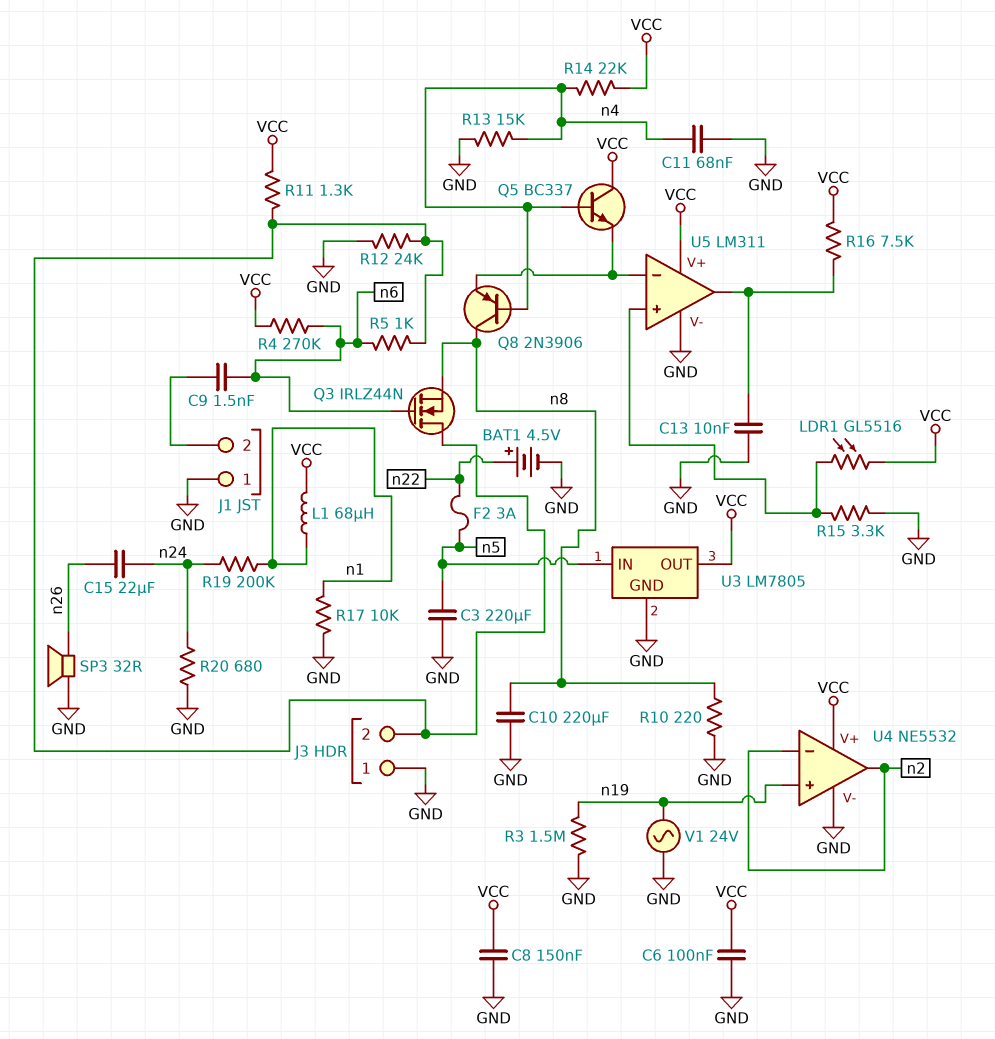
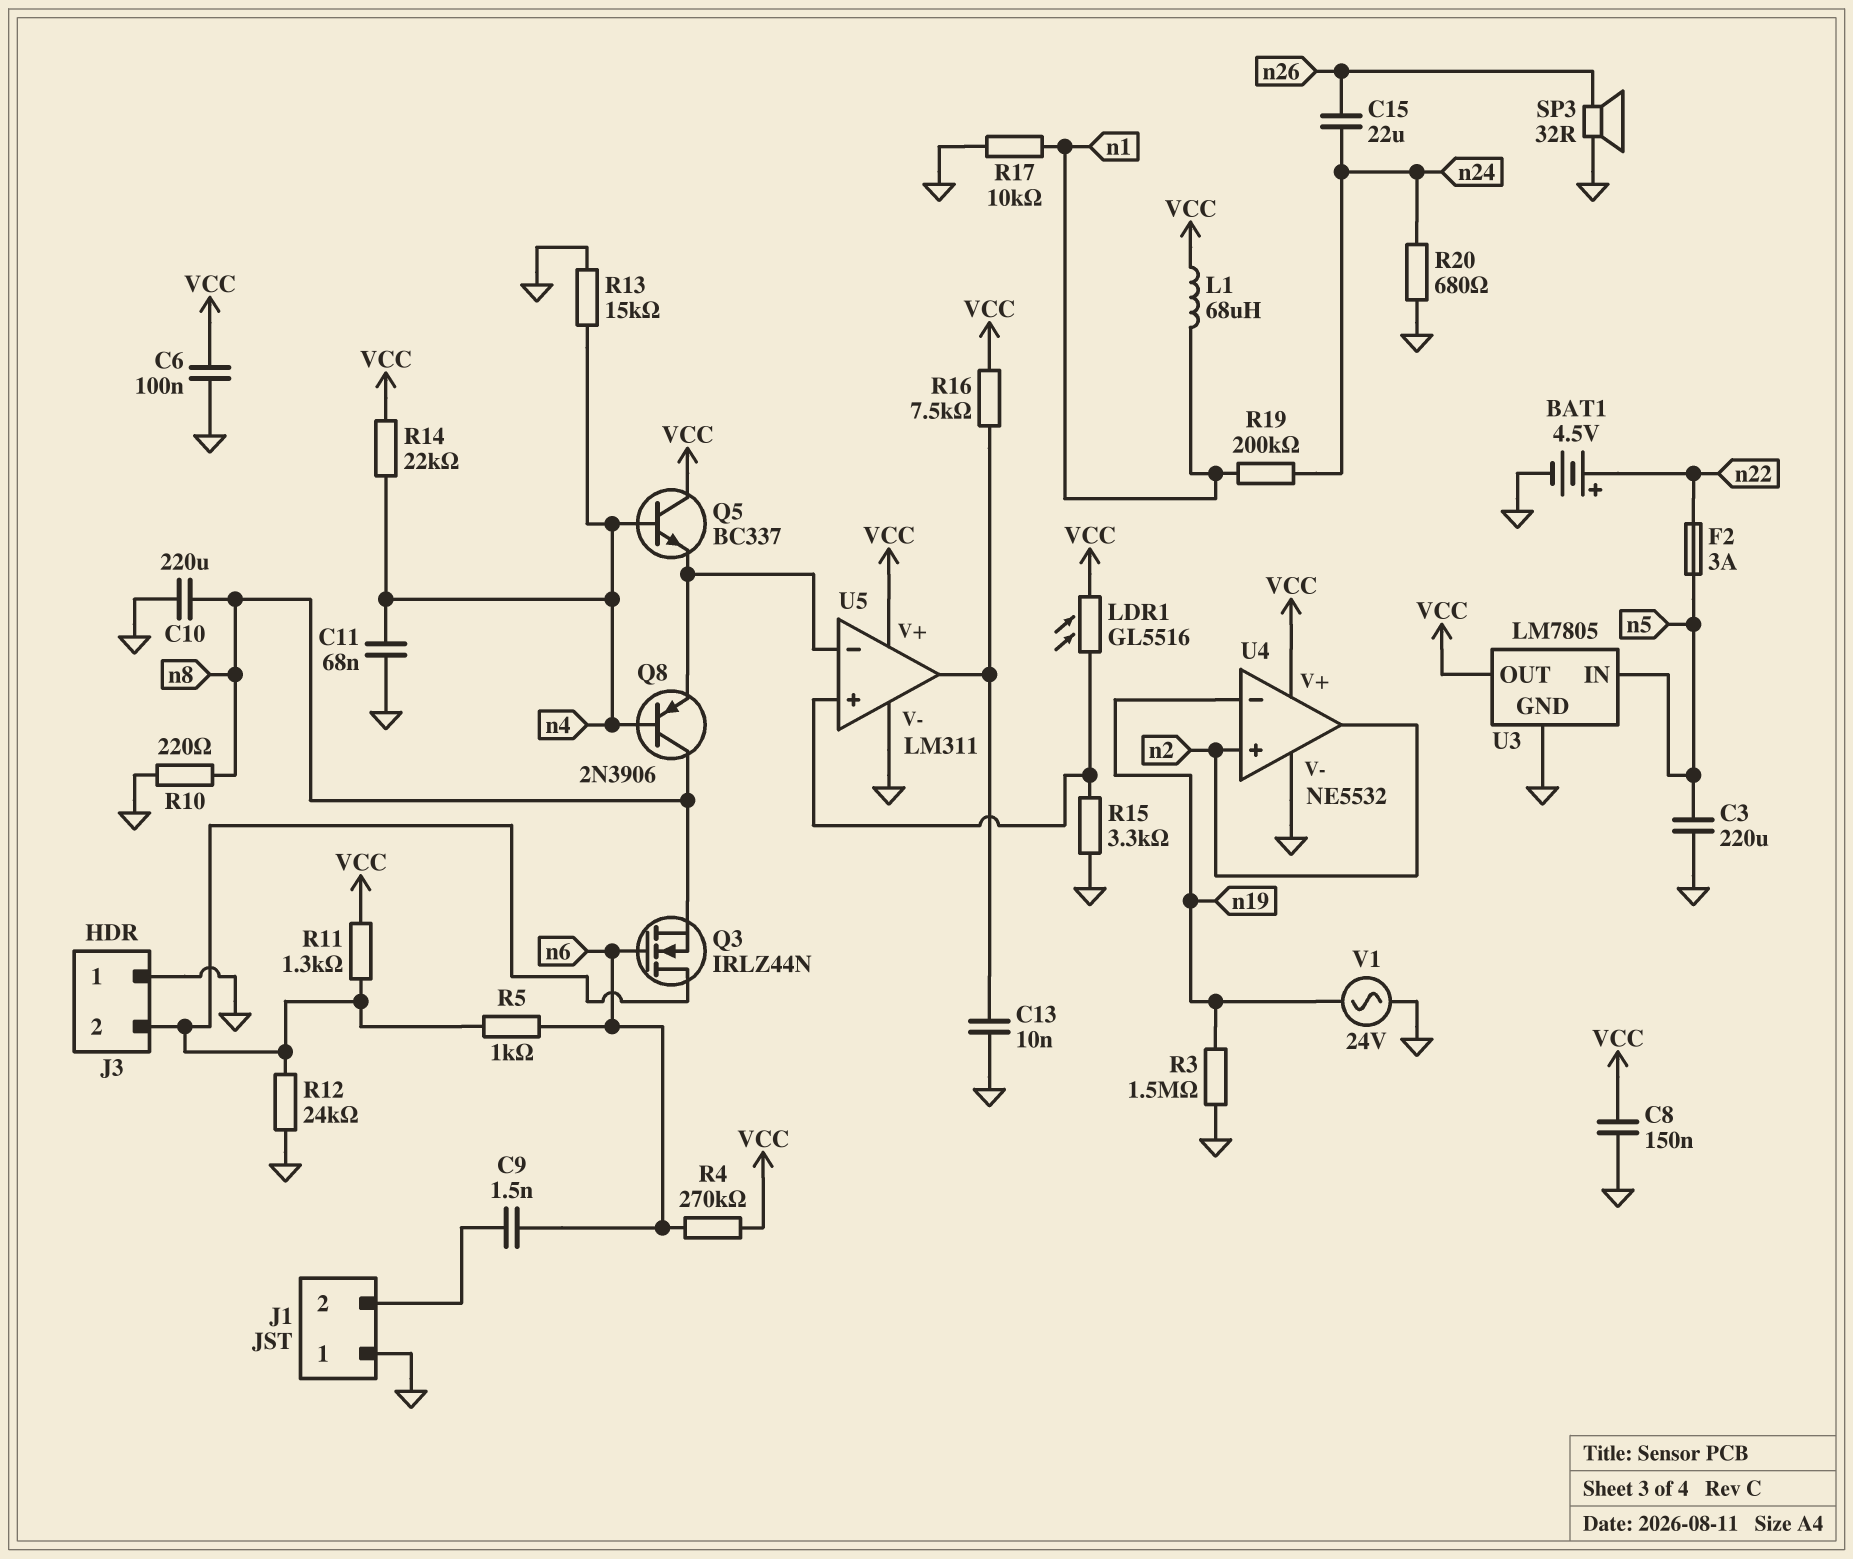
U4 pin in+: n19 -> n2
U4 pin in-: n2 -> n19

